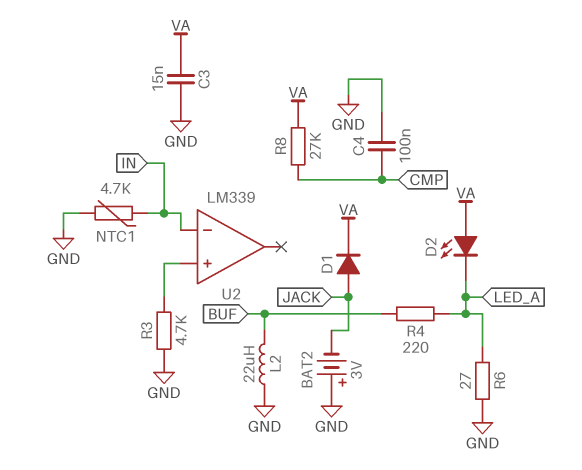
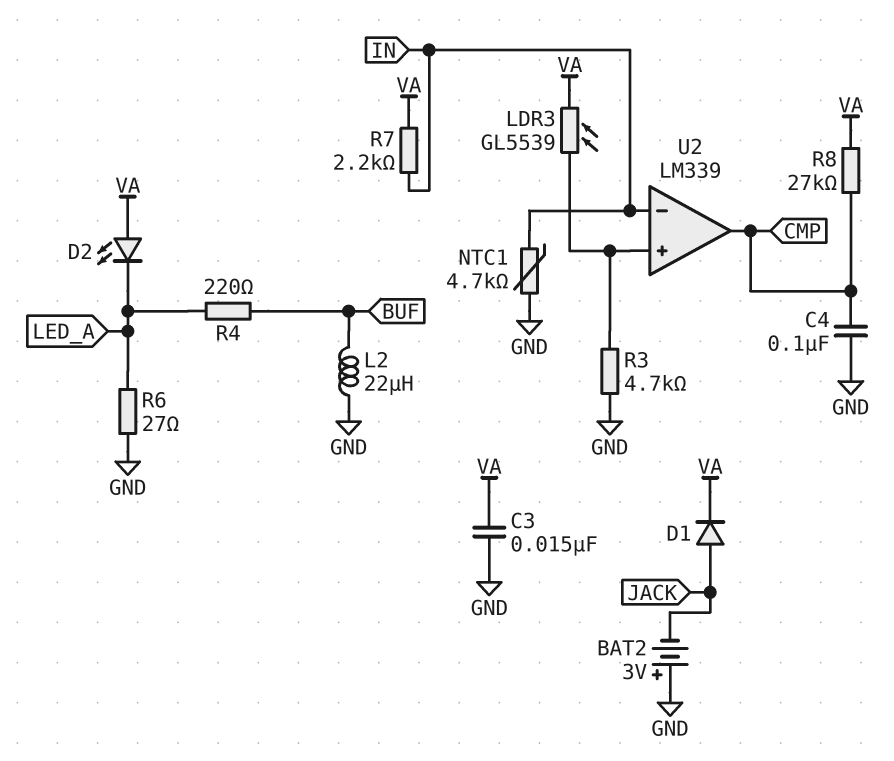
LDR3: none -> GL5539 (U2/in+, VA)
R7: none -> 2.2k (IN, VA)
U2 pin out: none -> CMP

